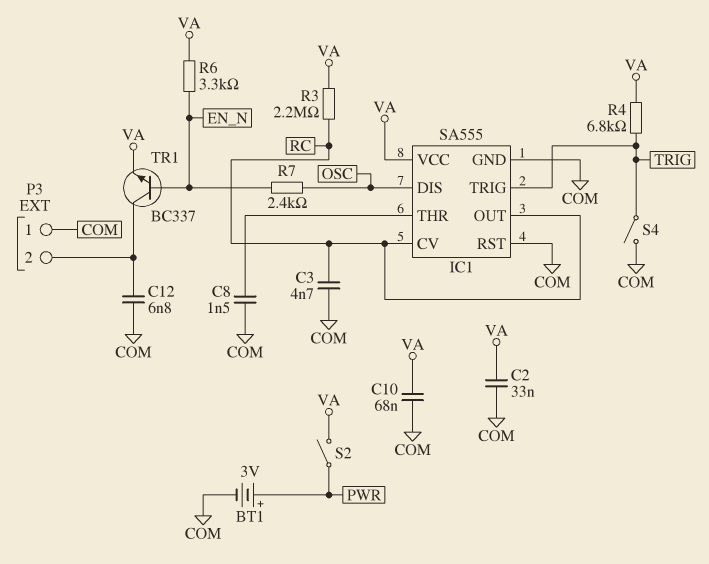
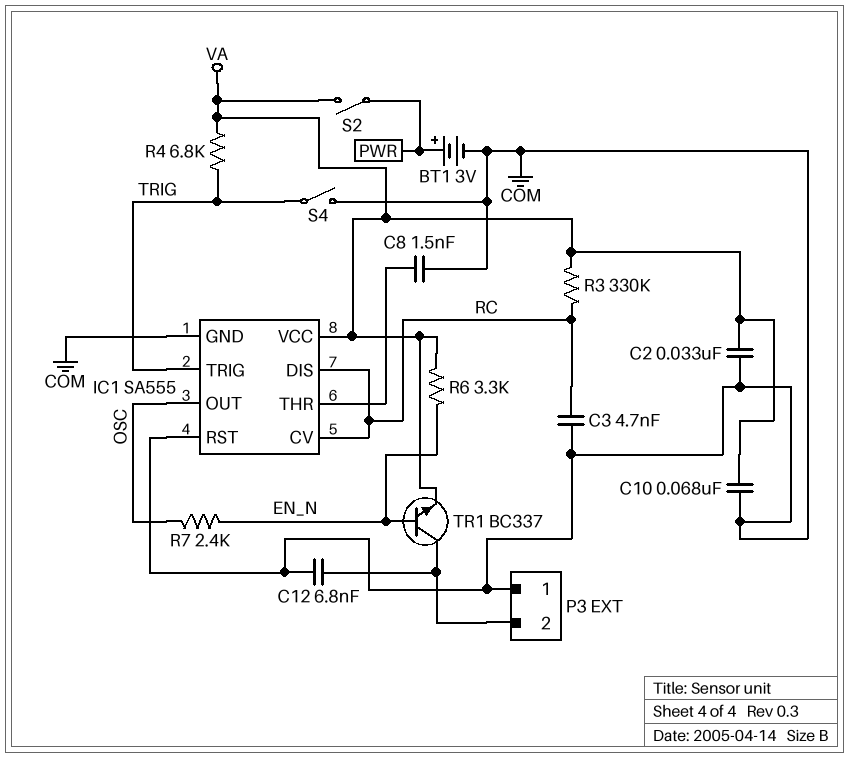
IC1 pin DIS: OSC -> RC
IC1 pin OUT: RC -> OSC
R3: 2.2M (RC, VA) -> 330k (RC, VA)

